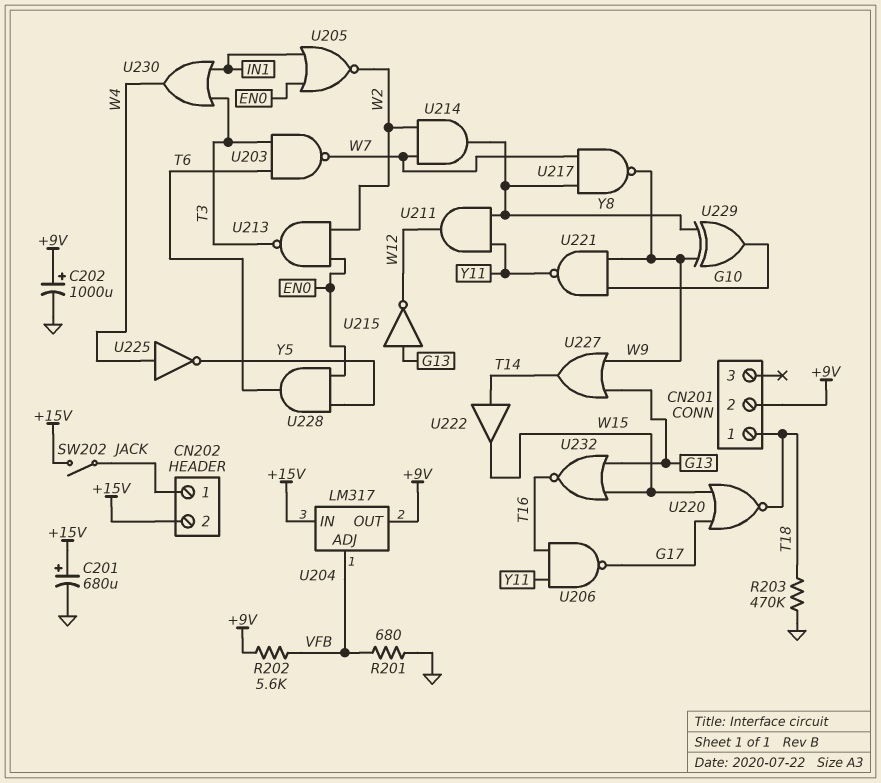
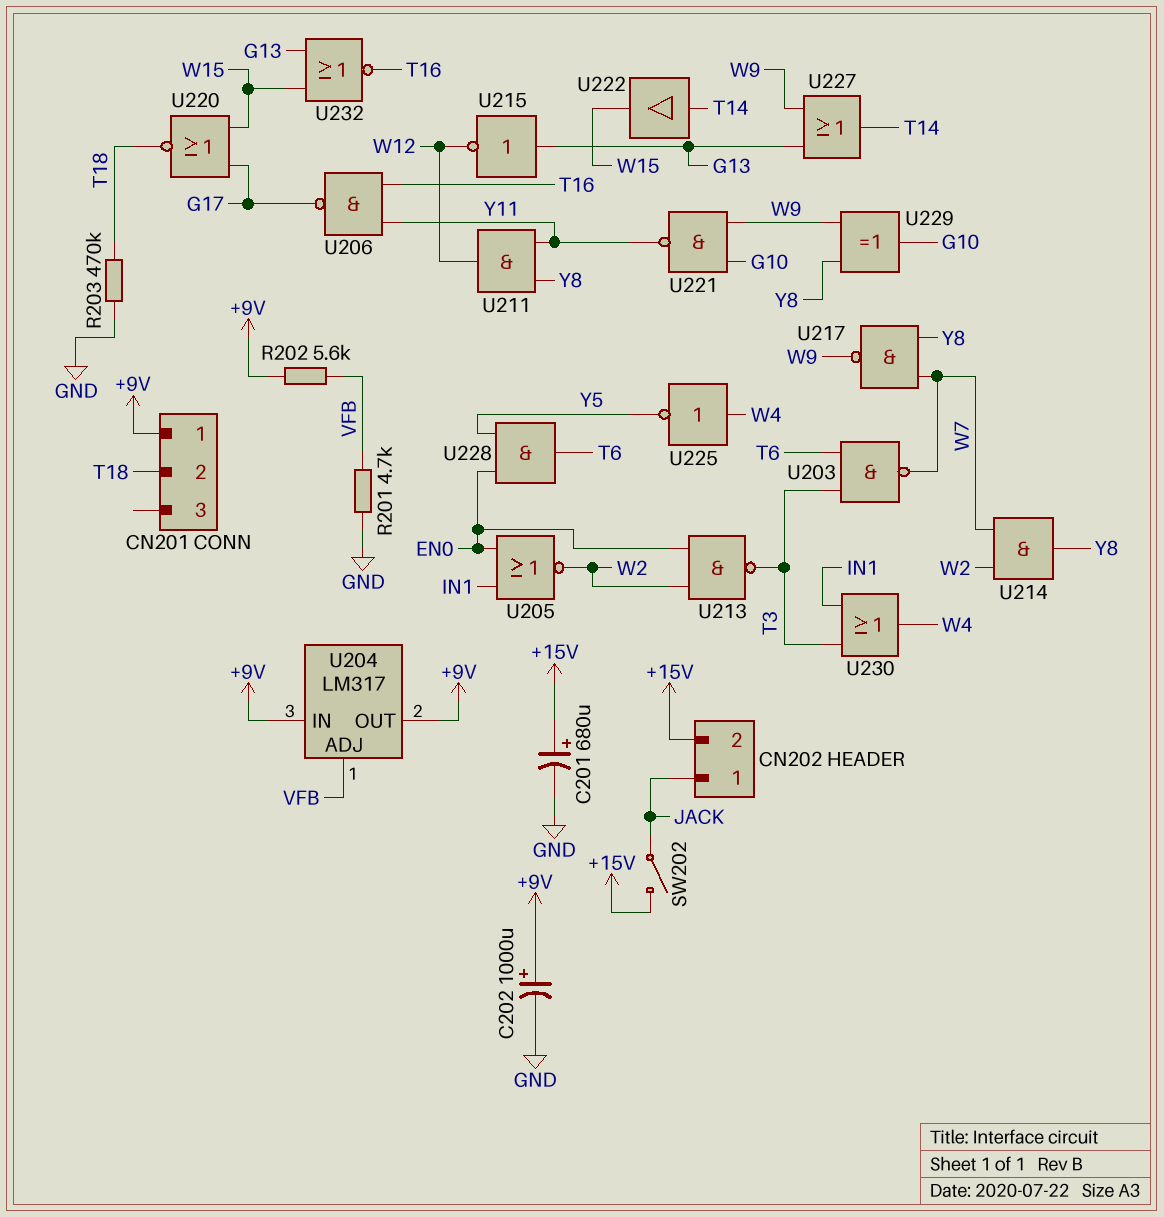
CN201 pin 1: T18 -> +9V
CN201 pin 2: +9V -> T18
R201: 680 (GND, VFB) -> 4.7k (GND, VFB)
U204 pin IN: +15V -> +9V

